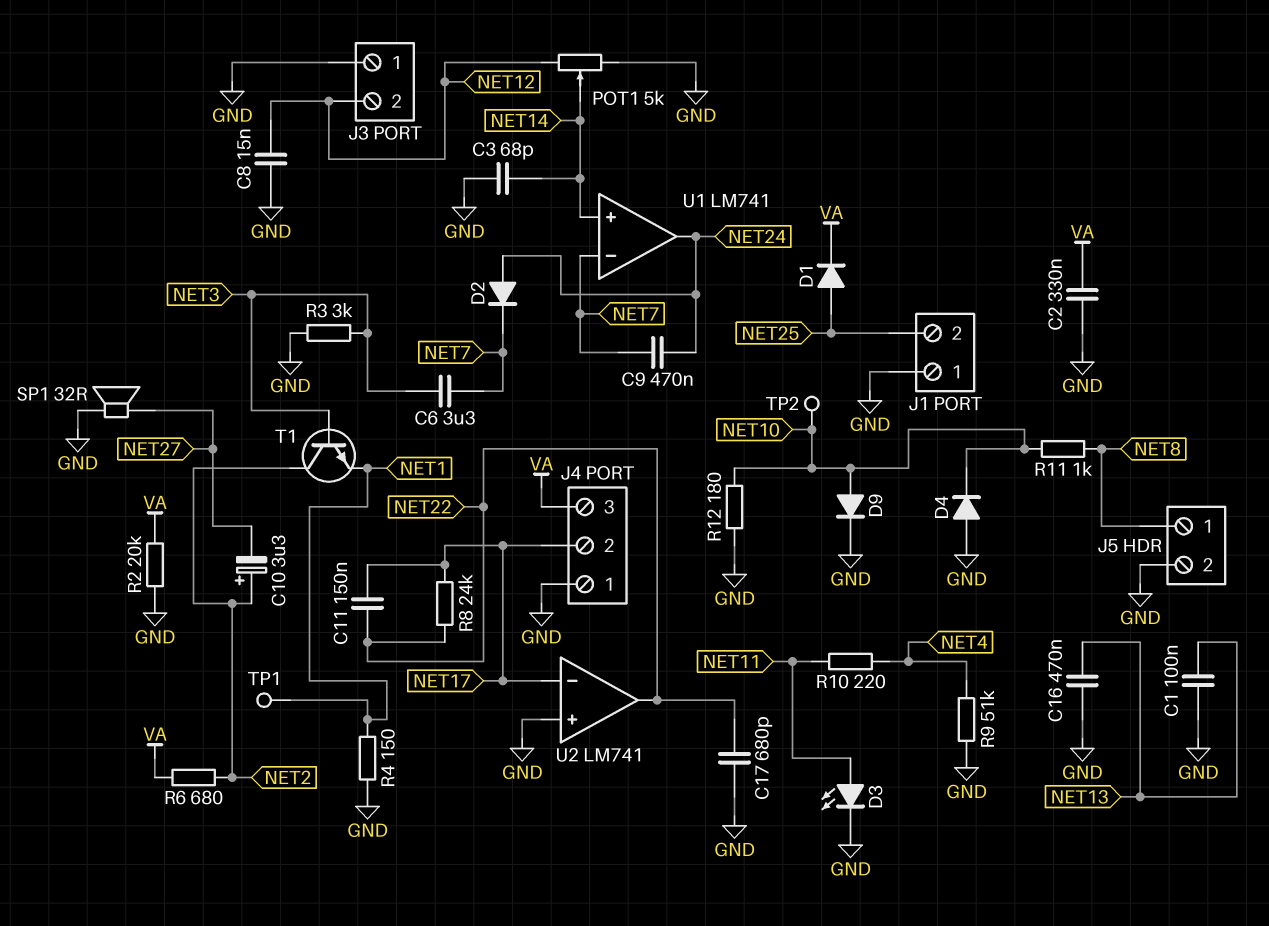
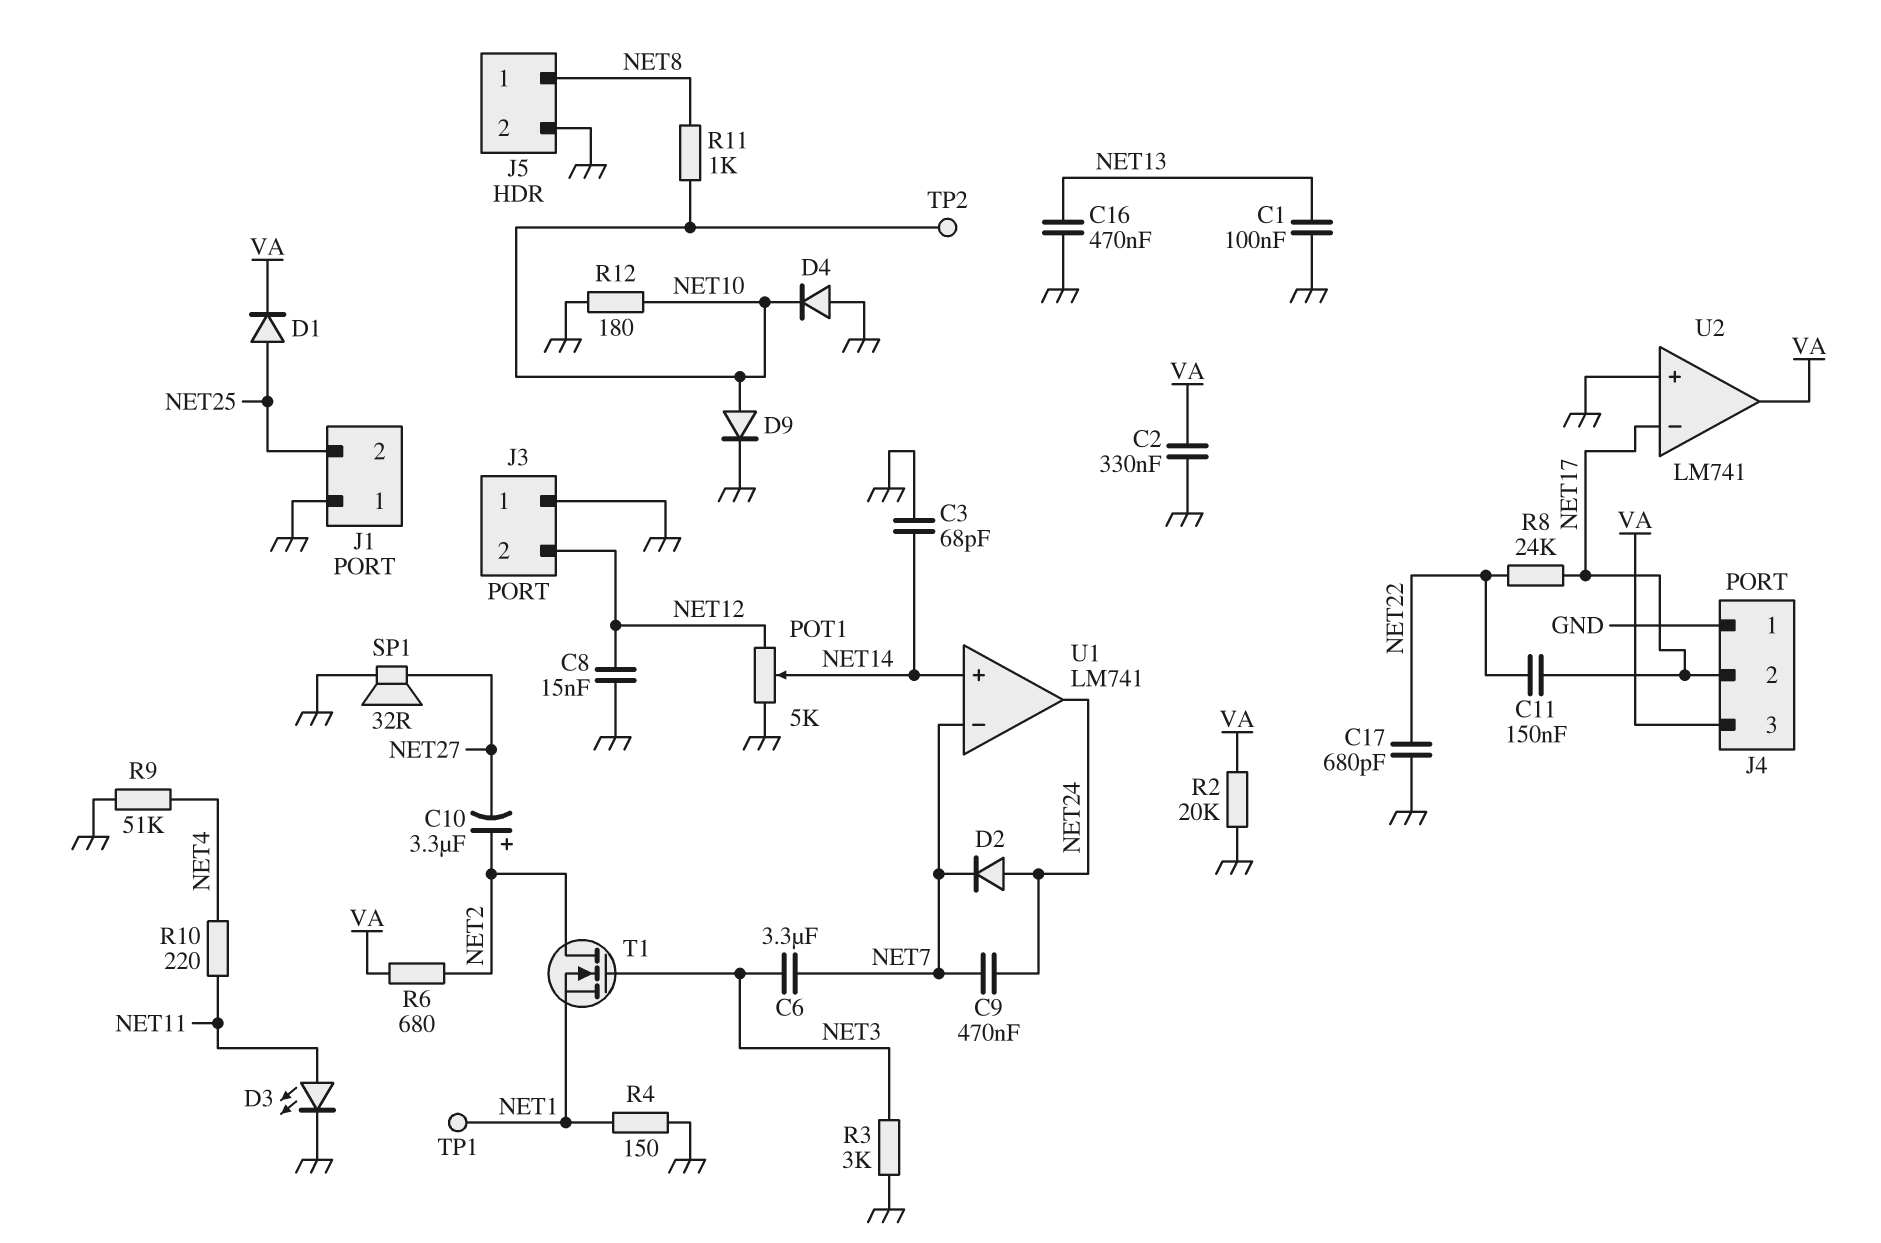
T1: NPN (B NET3, C NET2, E NET1) -> NMOS (G NET3, D NET2, S NET1)
U2 pin out: NET22 -> VA

